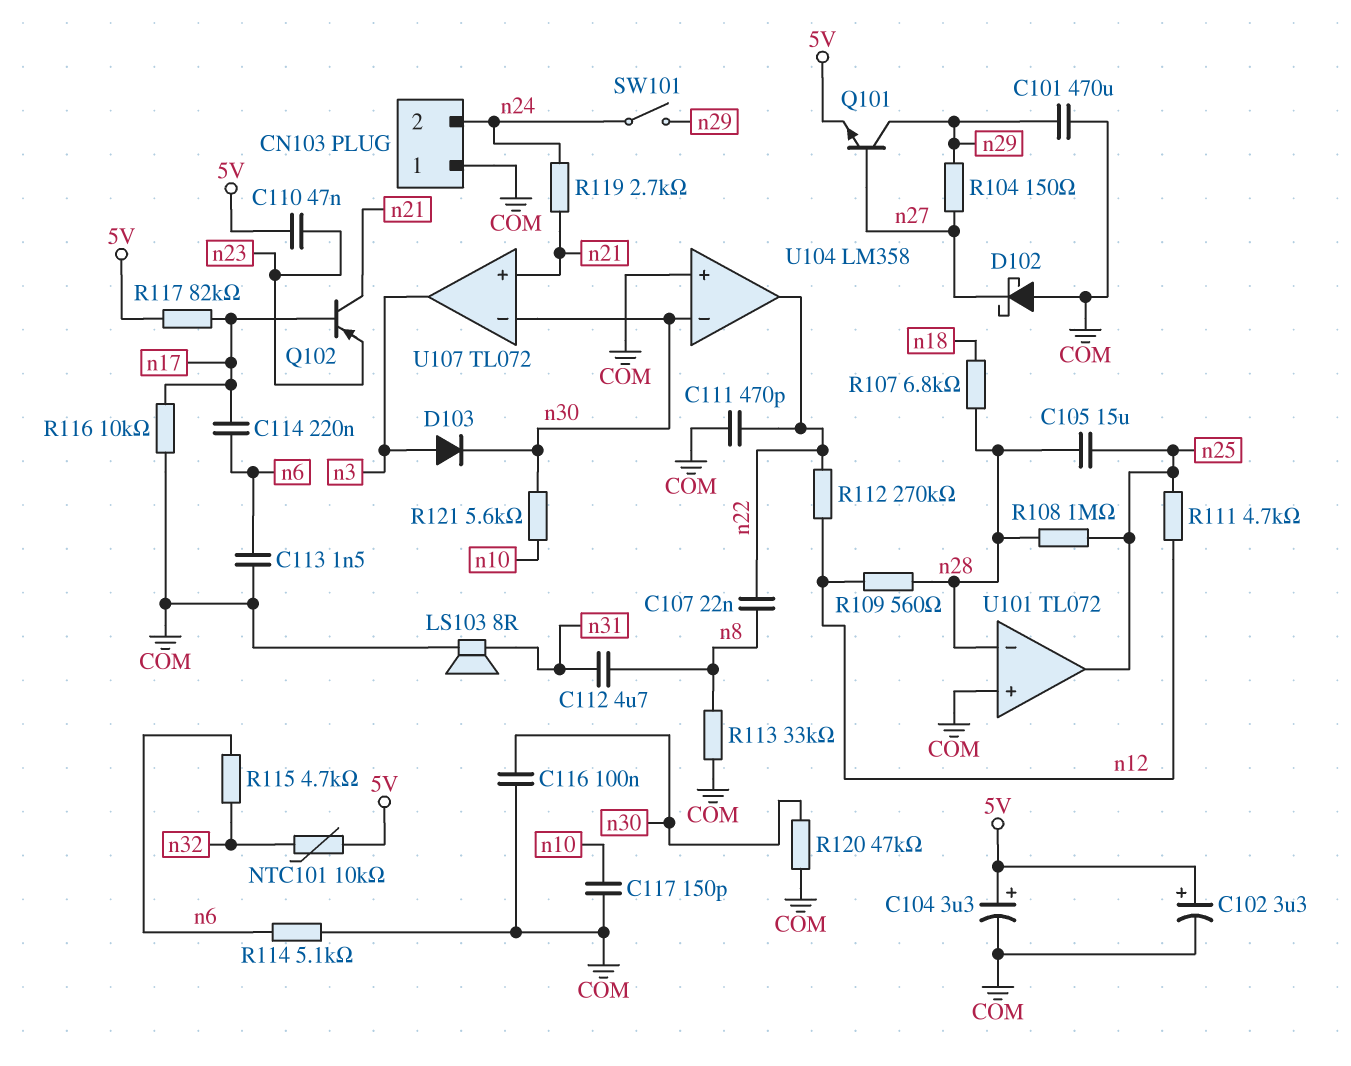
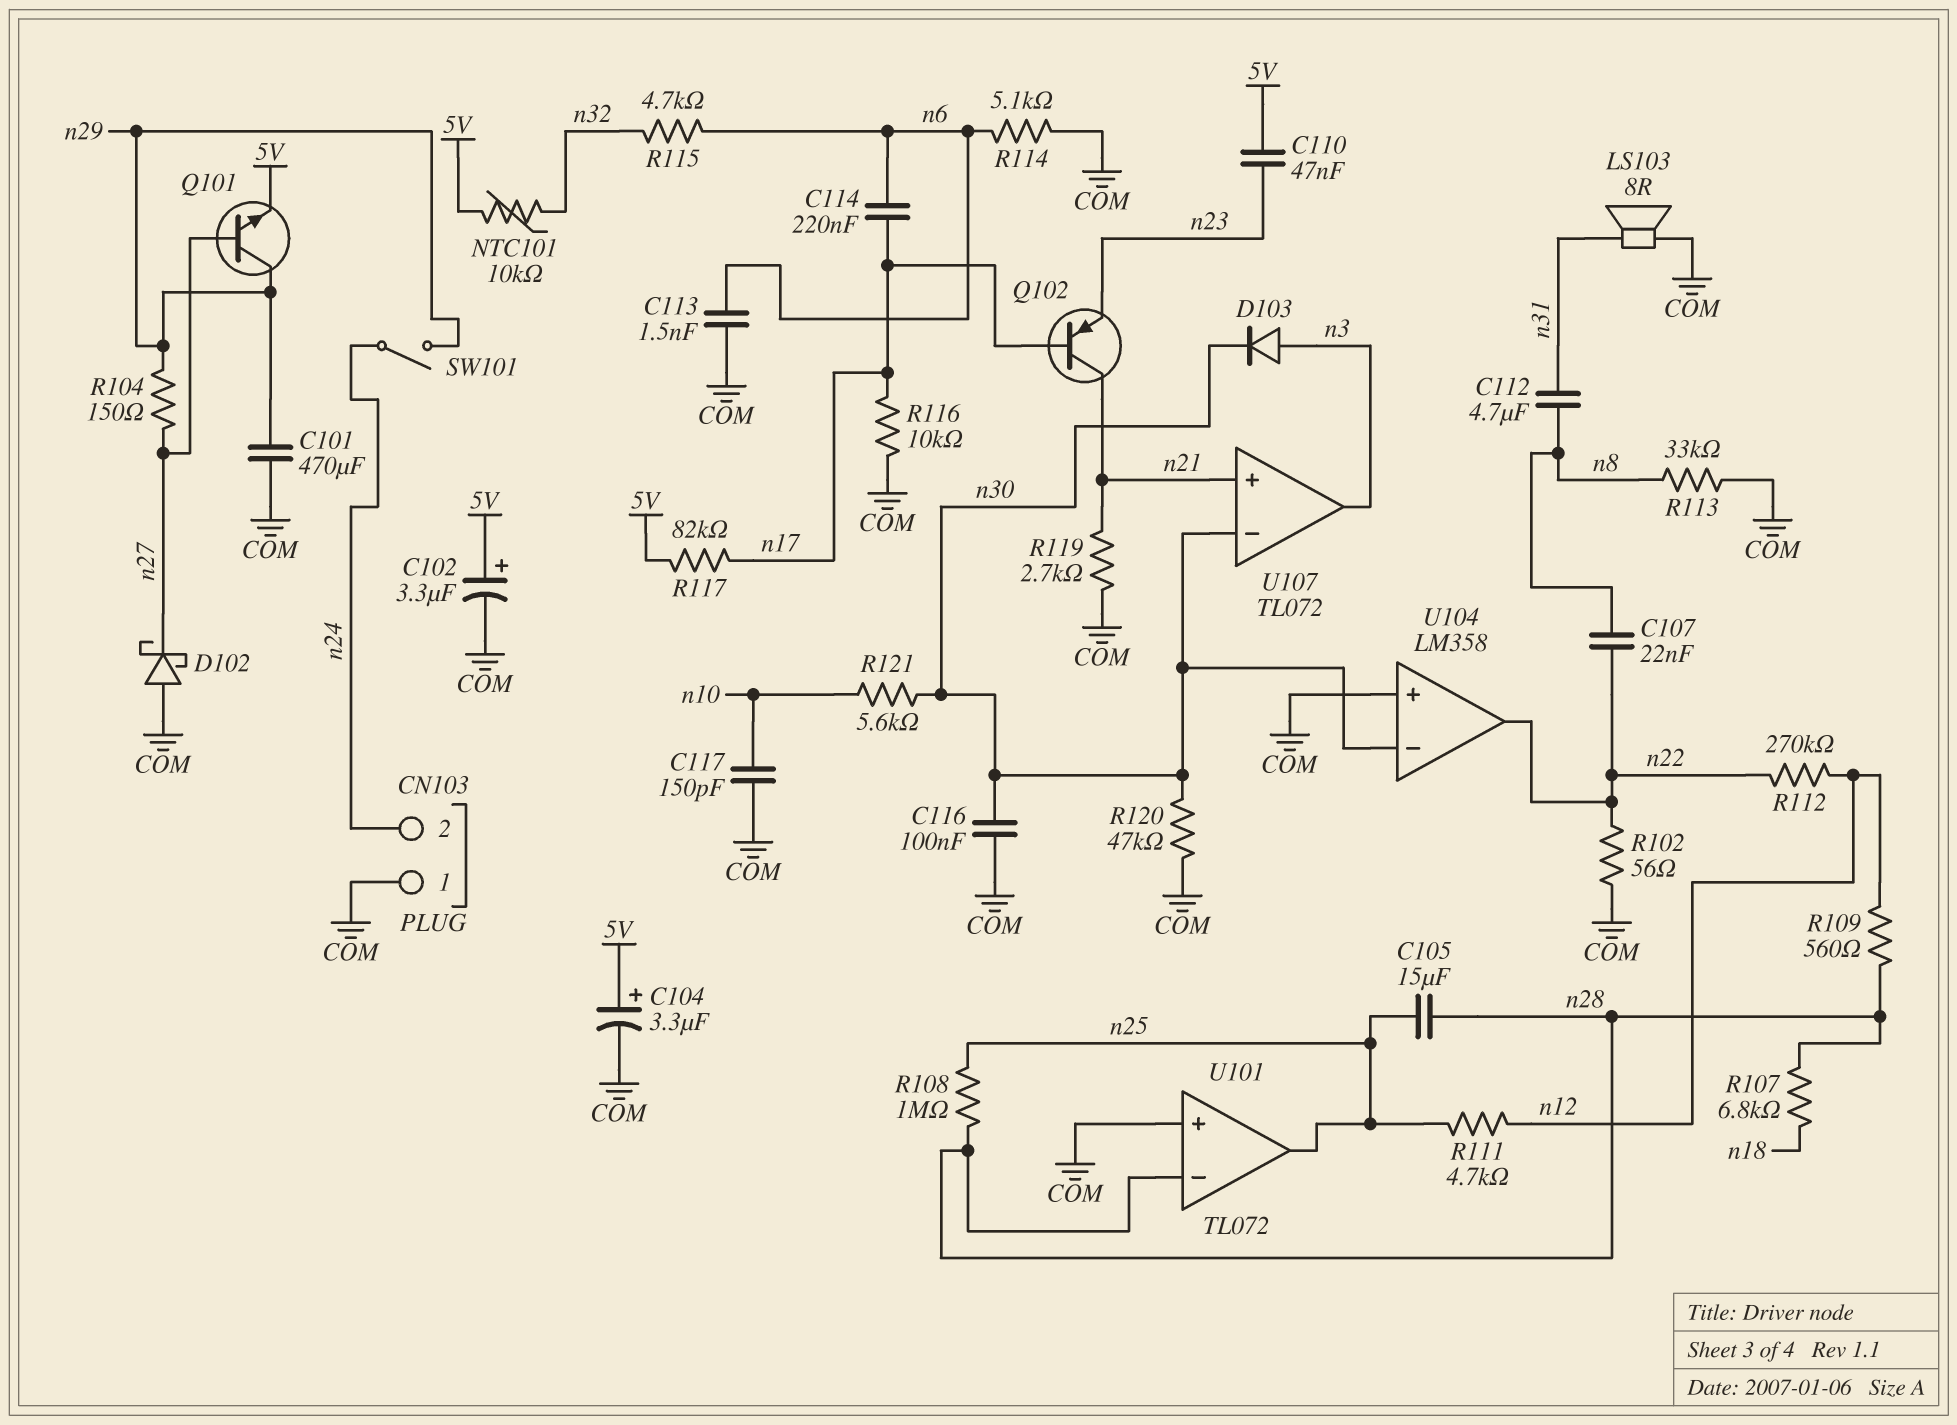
C111: 470pF (COM, n22) -> none
R102: none -> 56 (COM, n22)
R119: 2.7k (n21, n24) -> 2.7k (COM, n21)

